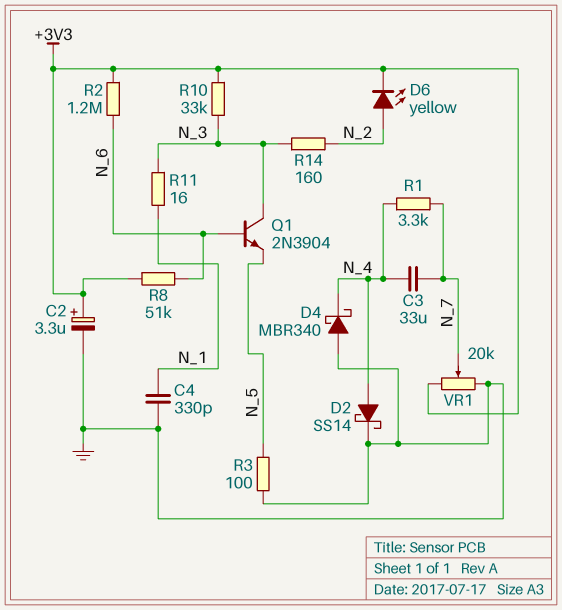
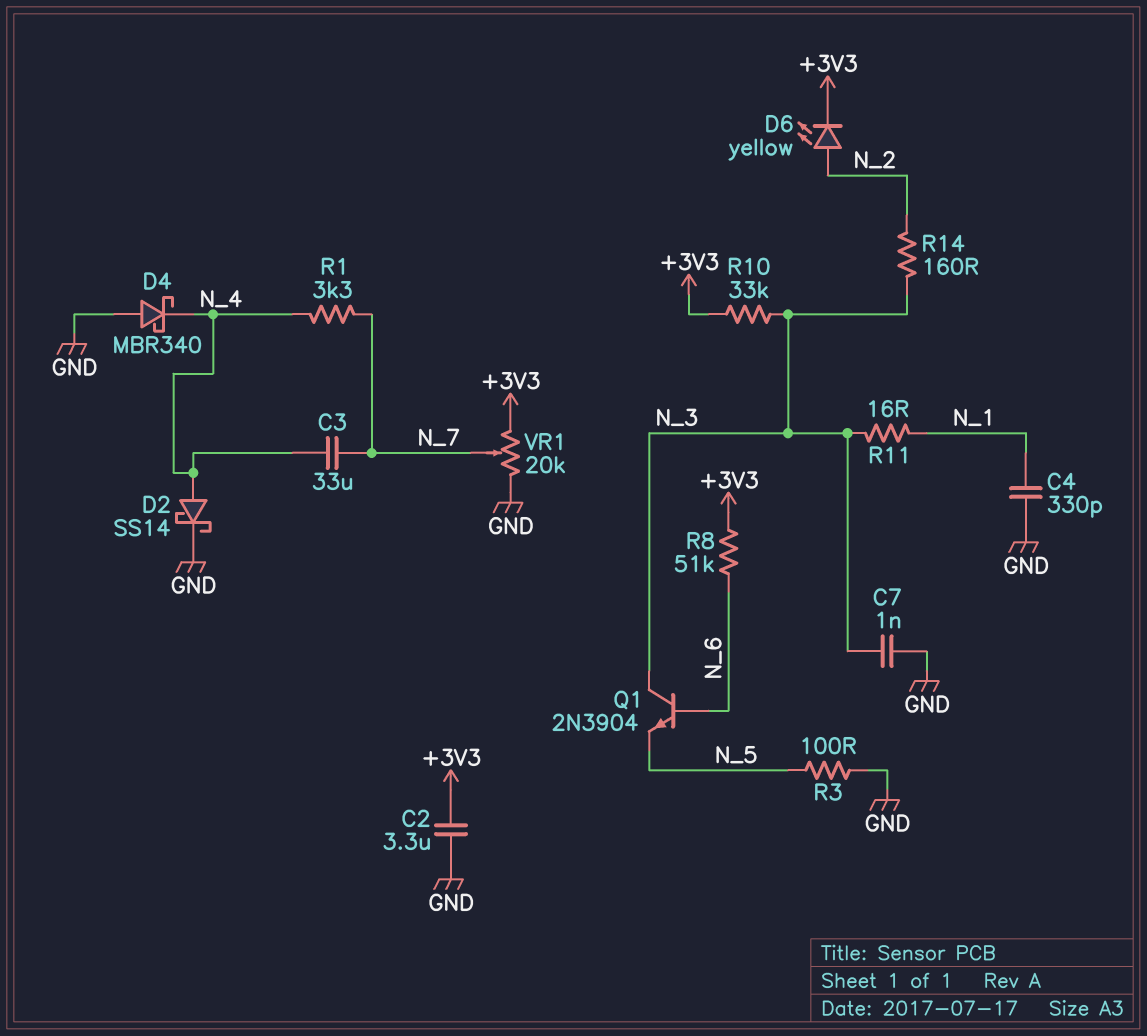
C2: 3.3uF (plus +3V3, minus GND) -> 3.3uF (+3V3, GND)
C7: none -> 1nF (GND, N_3)
R2: 1.2M (+3V3, N_6) -> none

